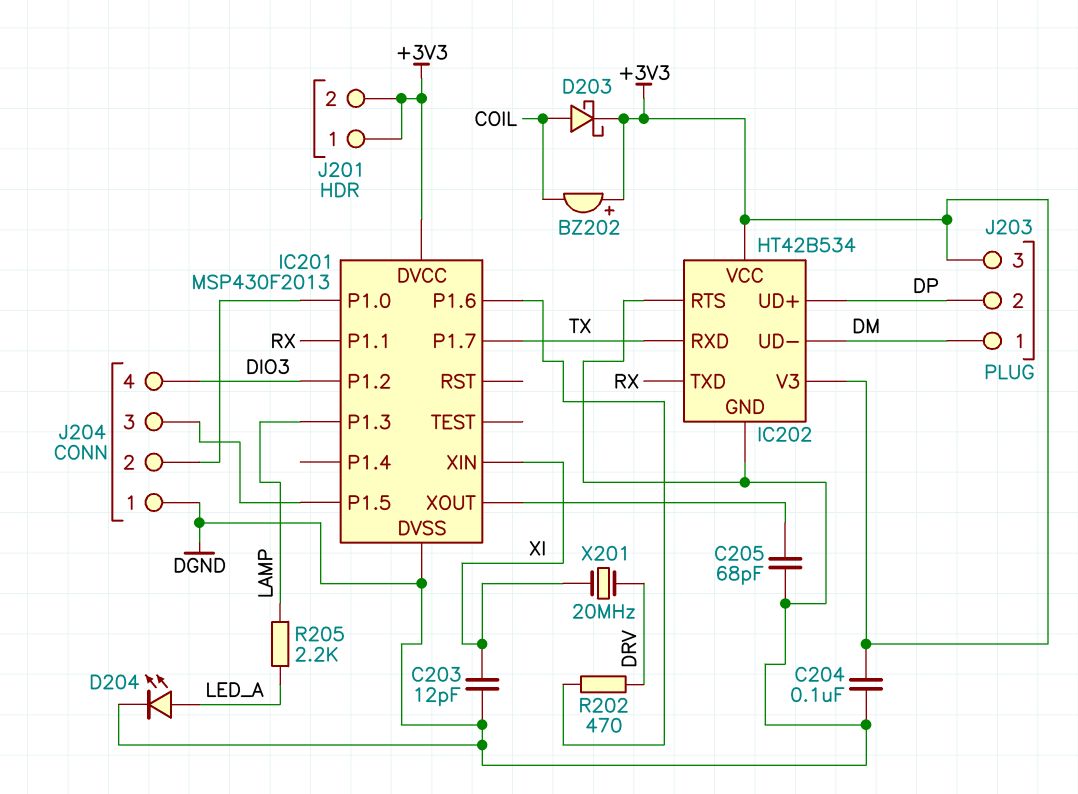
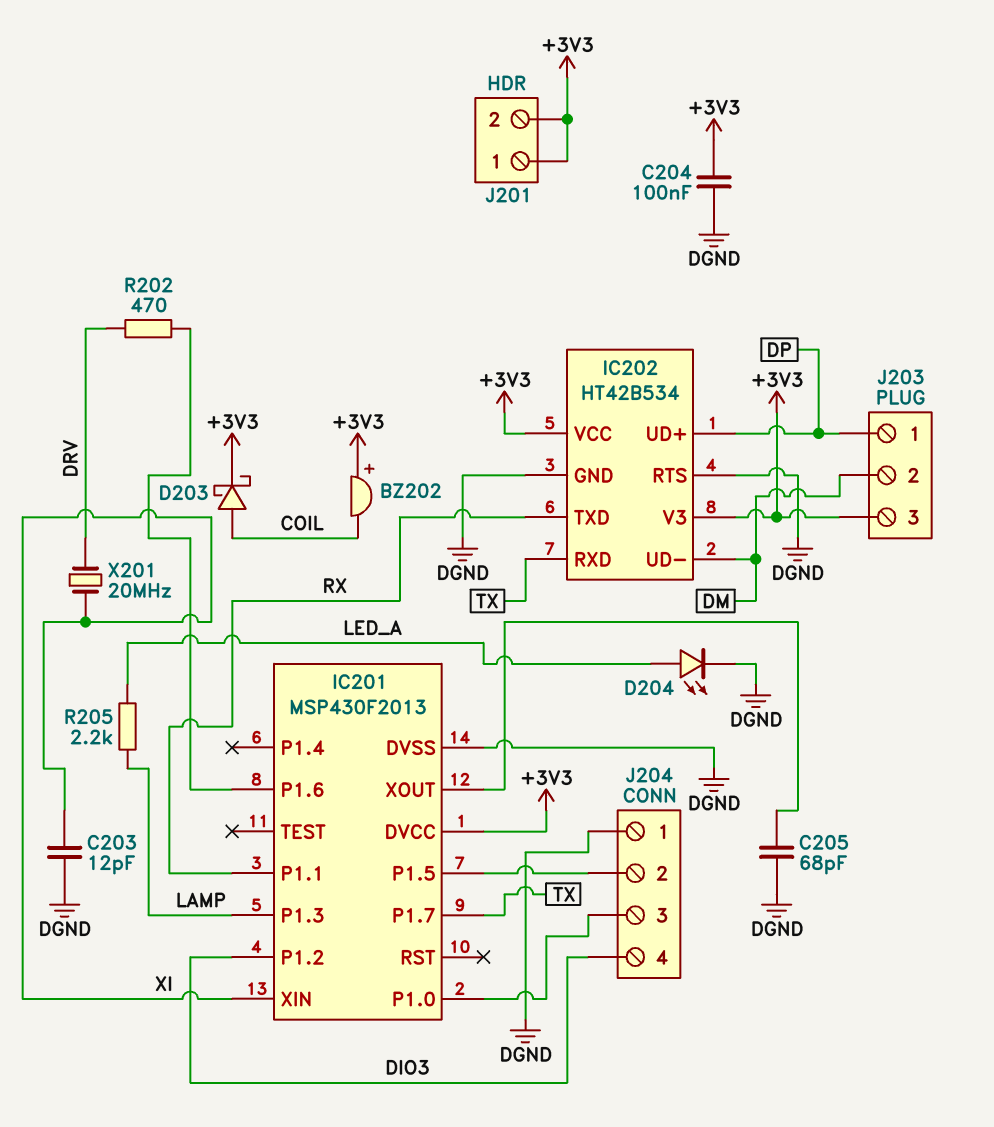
J203 pin 1: DM -> DP
J203 pin 2: DP -> DM
J204 pin 2: IC201/P1.0 -> IC201/P1.5
J204 pin 3: IC201/P1.5 -> IC201/P1.0

